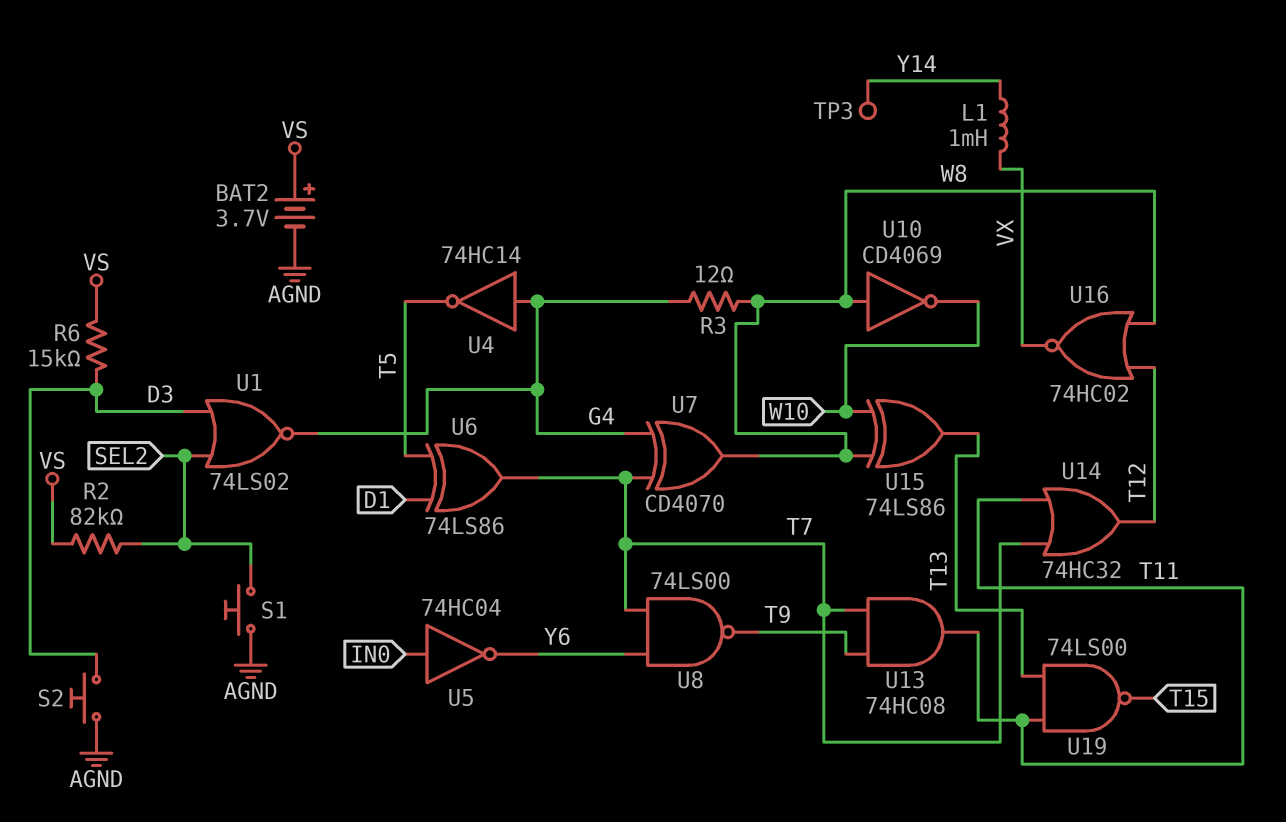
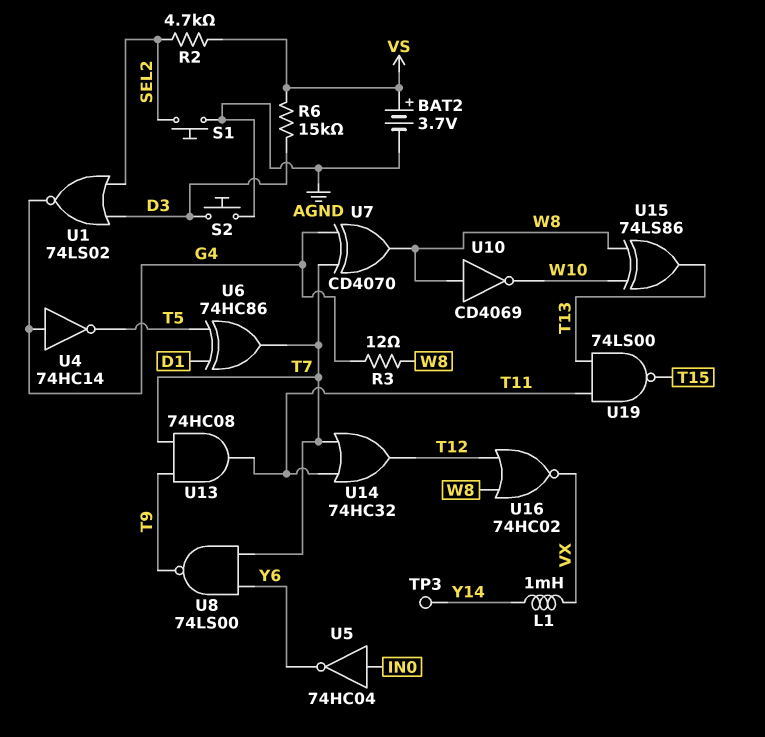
R2: 82k (SEL2, VS) -> 4.7k (SEL2, VS)
U6: XOR 74LS86 (in D1, in T5, out T7) -> XOR 74HC86 (in D1, in T5, out T7)

